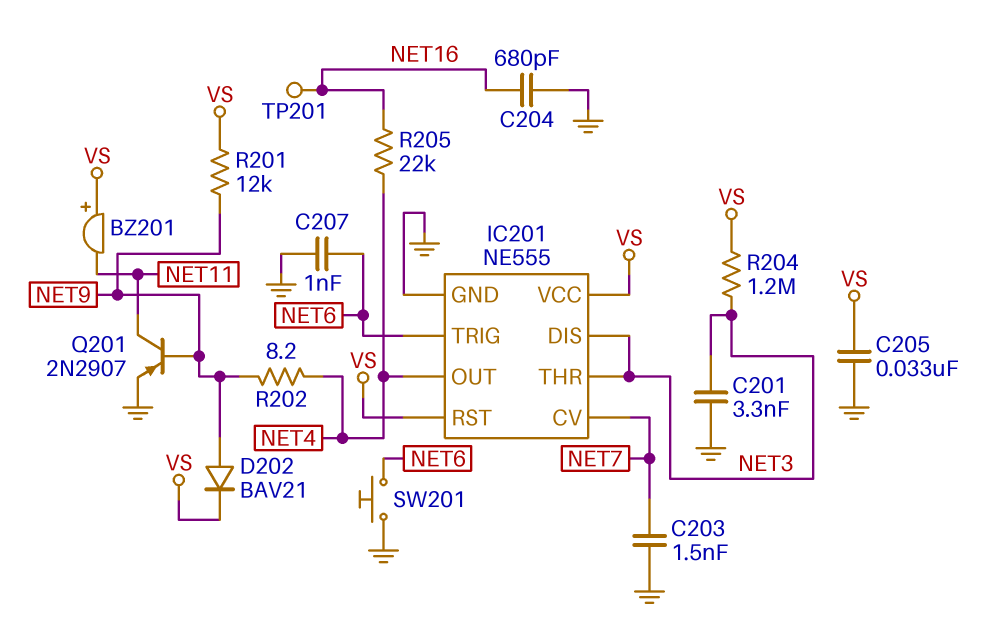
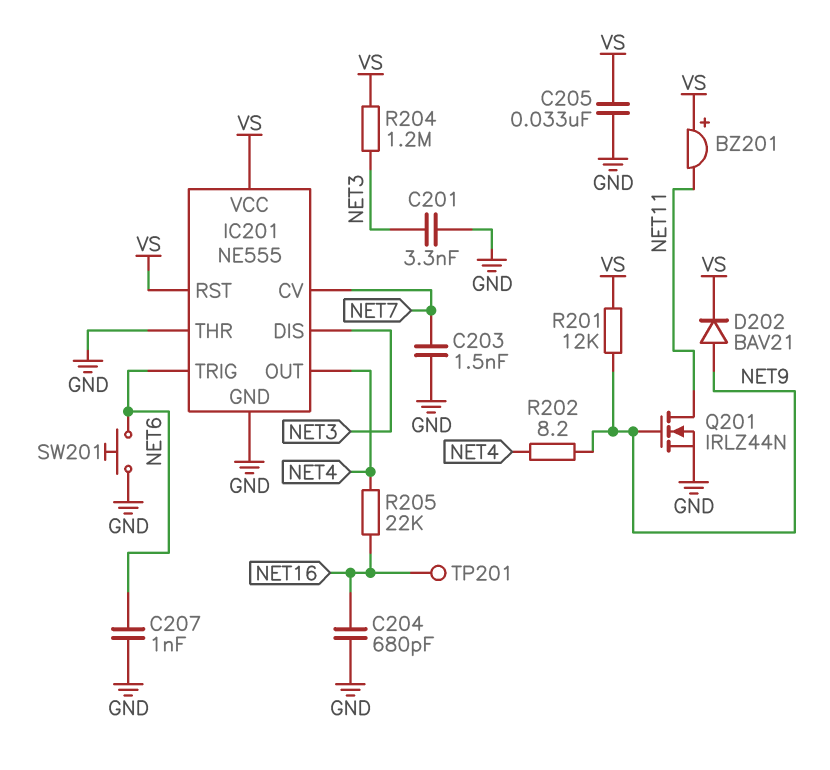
IC201 pin THR: NET3 -> GND
Q201: PNP 2N2907 (B NET9, C NET11, E GND) -> NMOS IRLZ44N (G NET9, D NET11, S GND)

